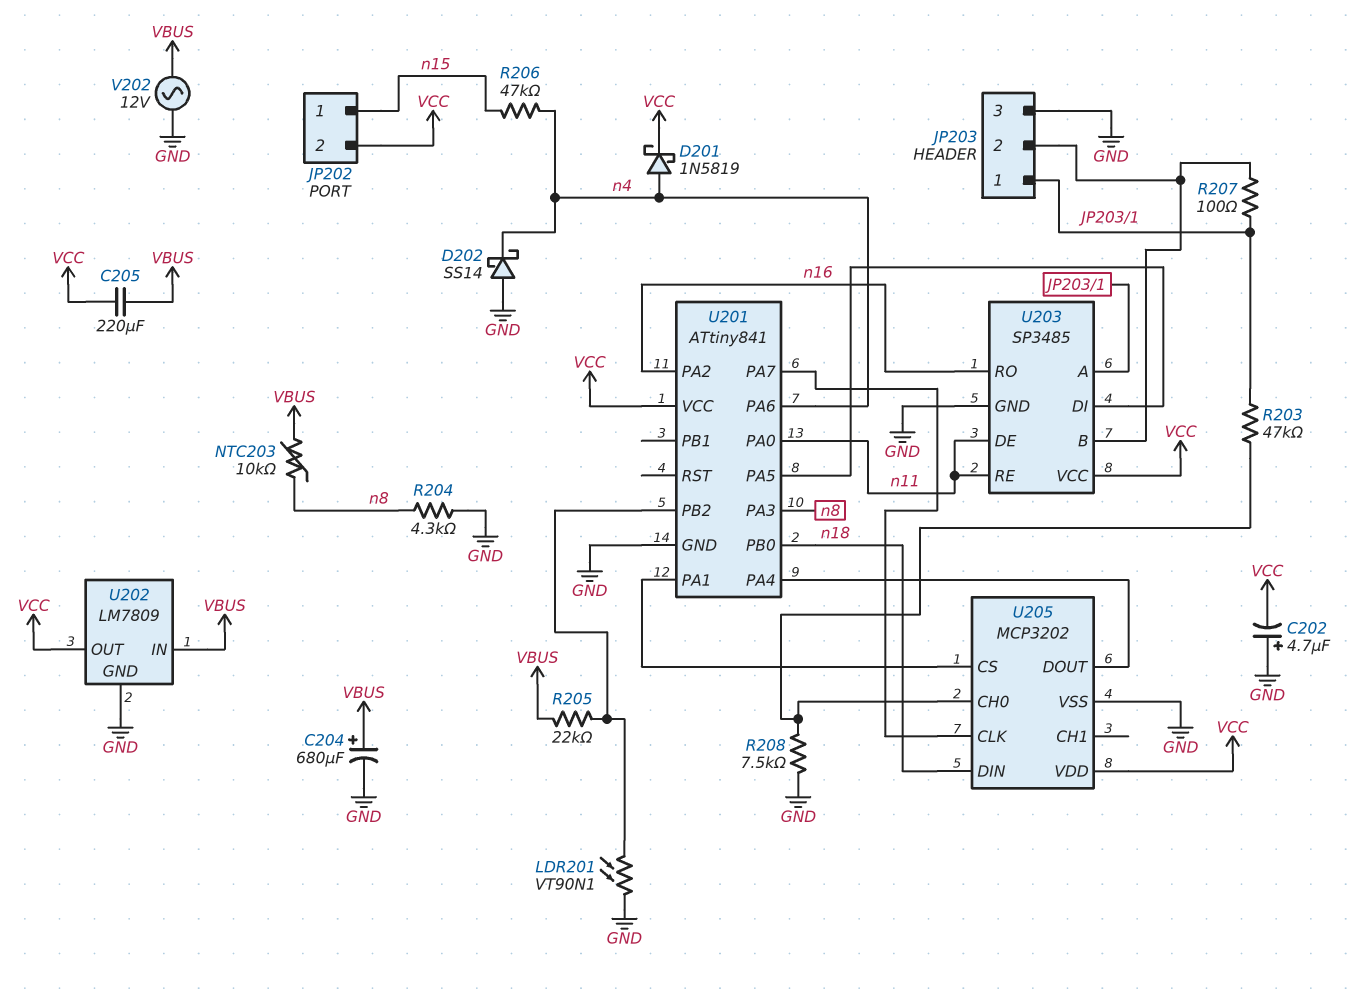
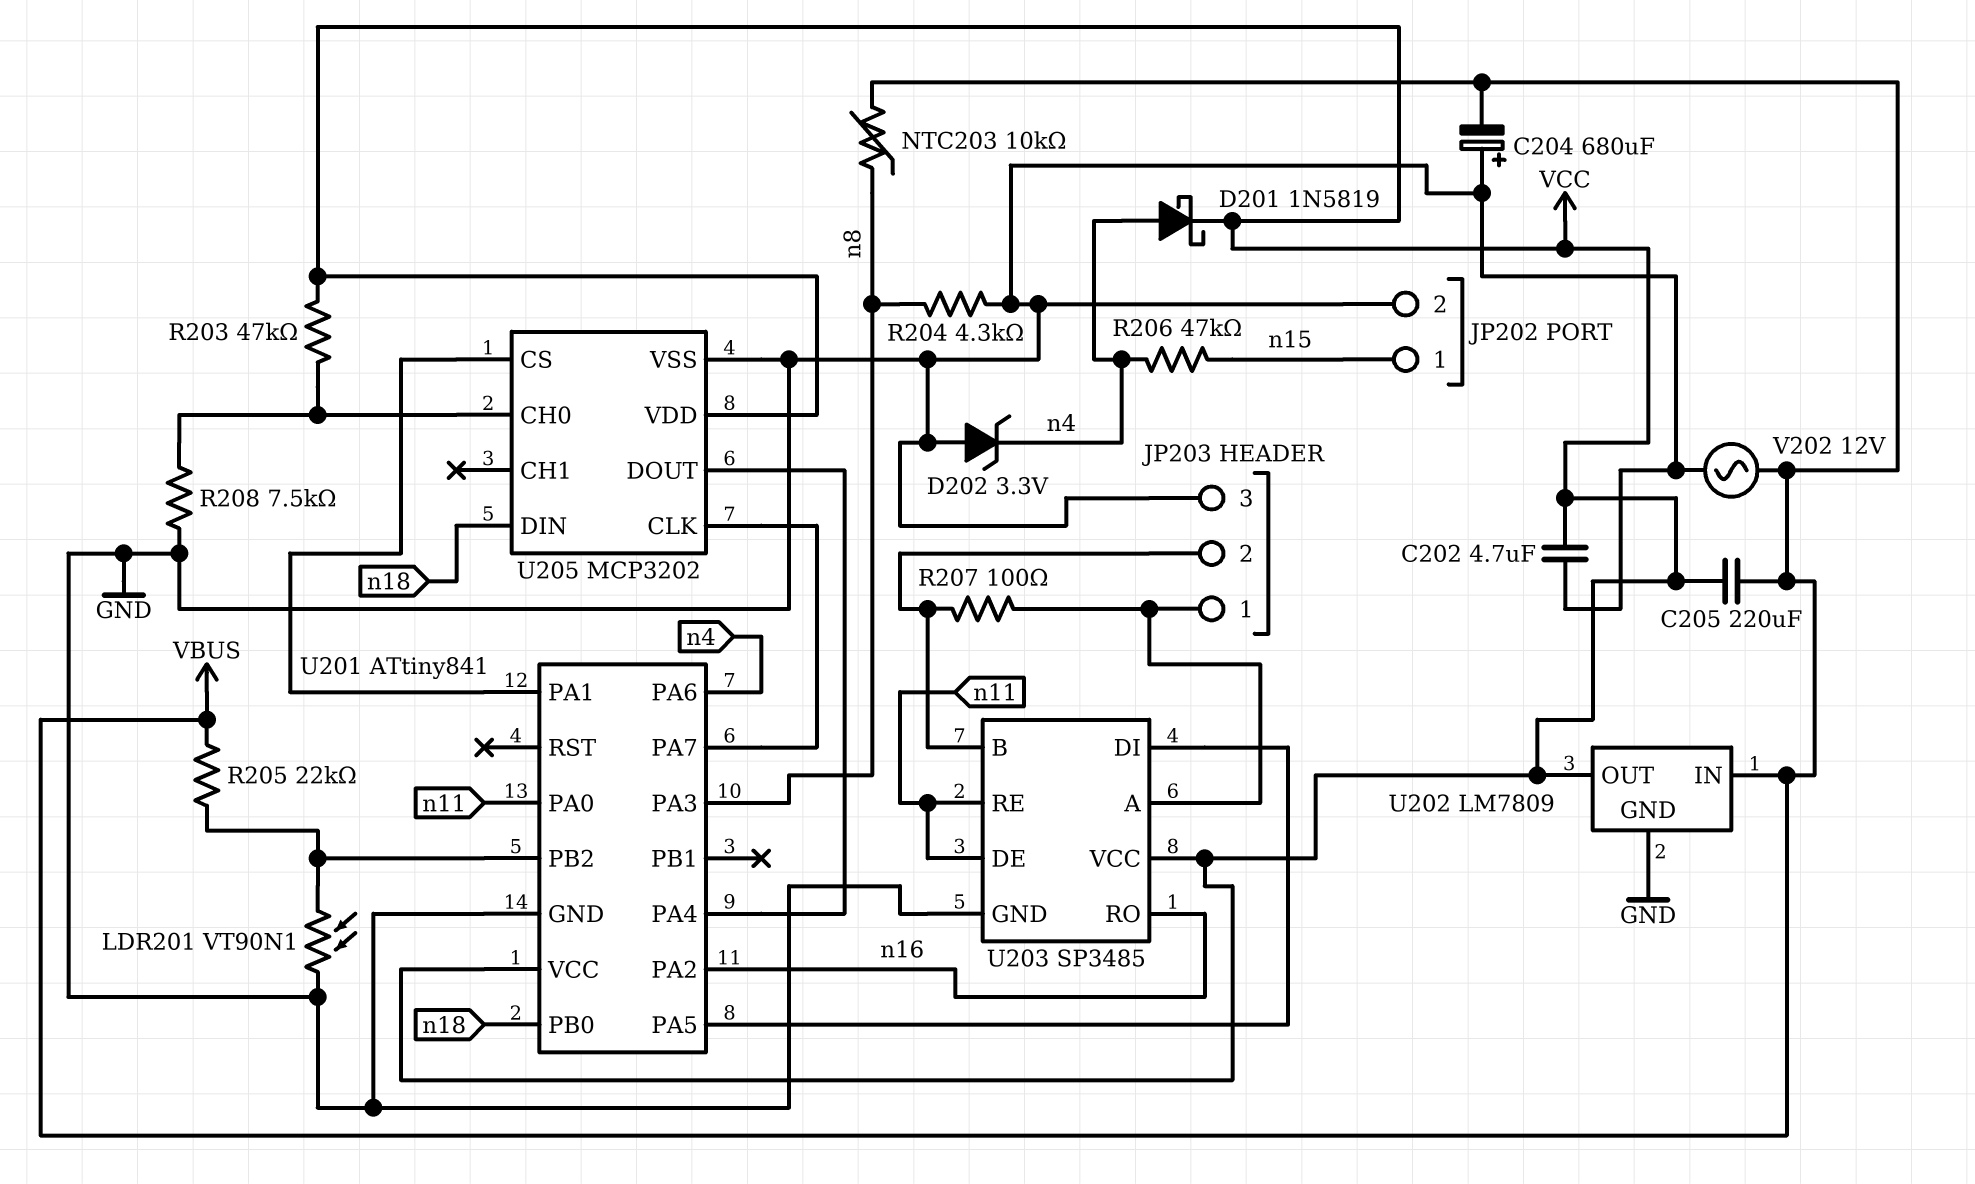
C202: 4.7uF (plus GND, minus VCC) -> 4.7uF (GND, VCC)
C204: 680uF (plus VBUS, minus GND) -> 680uF (plus GND, minus VBUS)
D202: schottky SS14 (A GND, K n4) -> zener 3.3V (A GND, K n4)
JP202 pin 2: VCC -> GND
R203: 47k (JP203/1, U205/CH0) -> 47k (U205/CH0, VCC)

